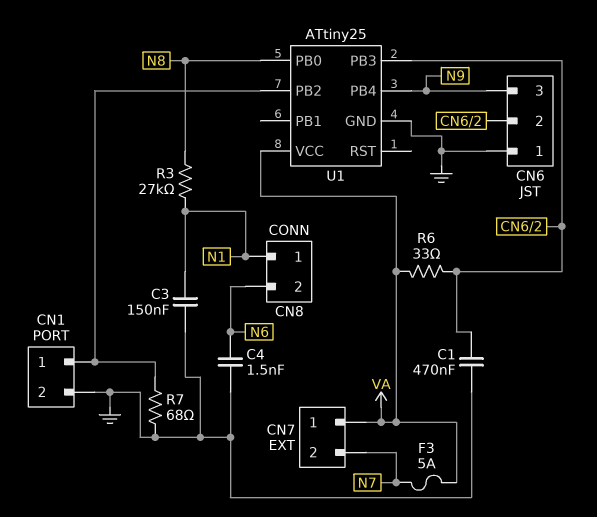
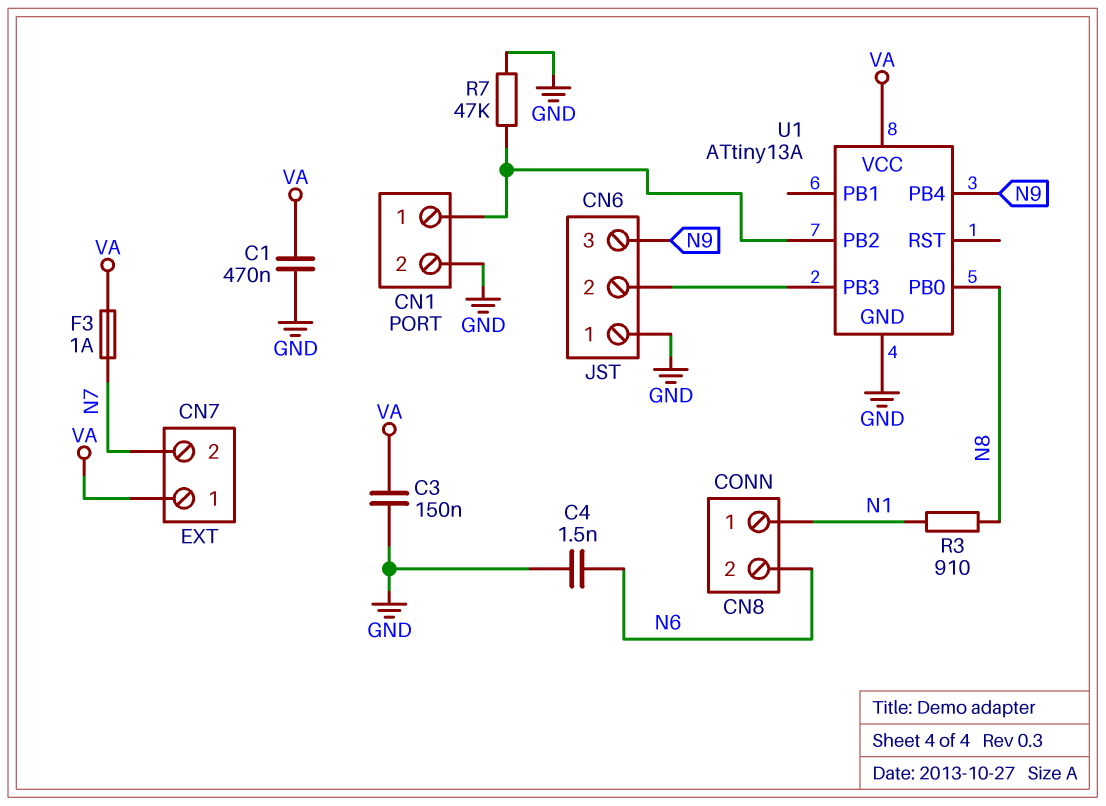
C1: 470nF (CN6/2, GND) -> 470nF (GND, VA)
C3: 150nF (GND, N1) -> 150nF (GND, VA)
F3: 5A (N7, VA) -> 1A (N7, VA)
R3: 27k (N1, N8) -> 910 (N1, N8)
R6: 33 (CN6/2, VA) -> none
R7: 68 (CN1/1, GND) -> 47k (CN1/1, GND)
U1: ATtiny25 -> ATtiny13A

